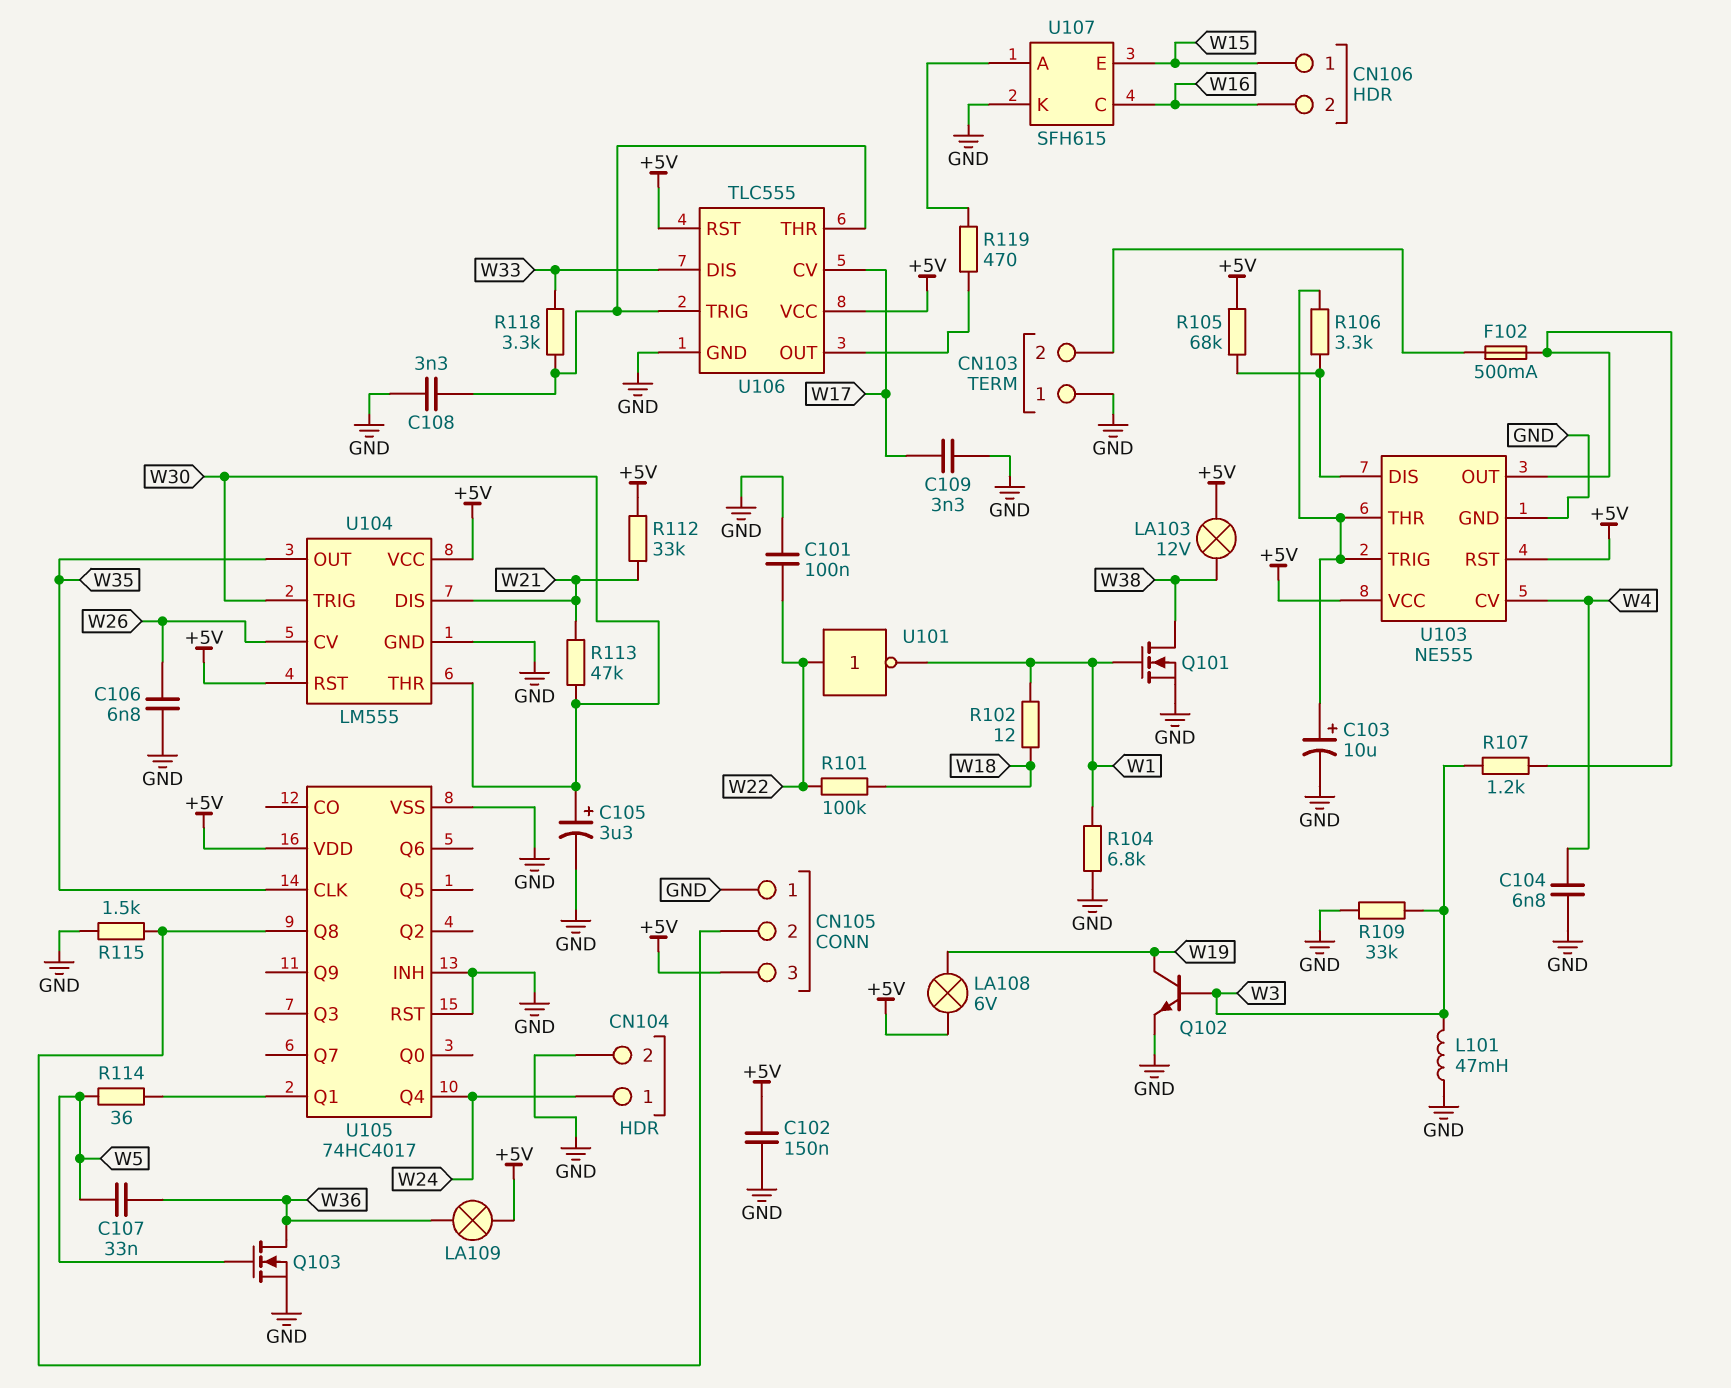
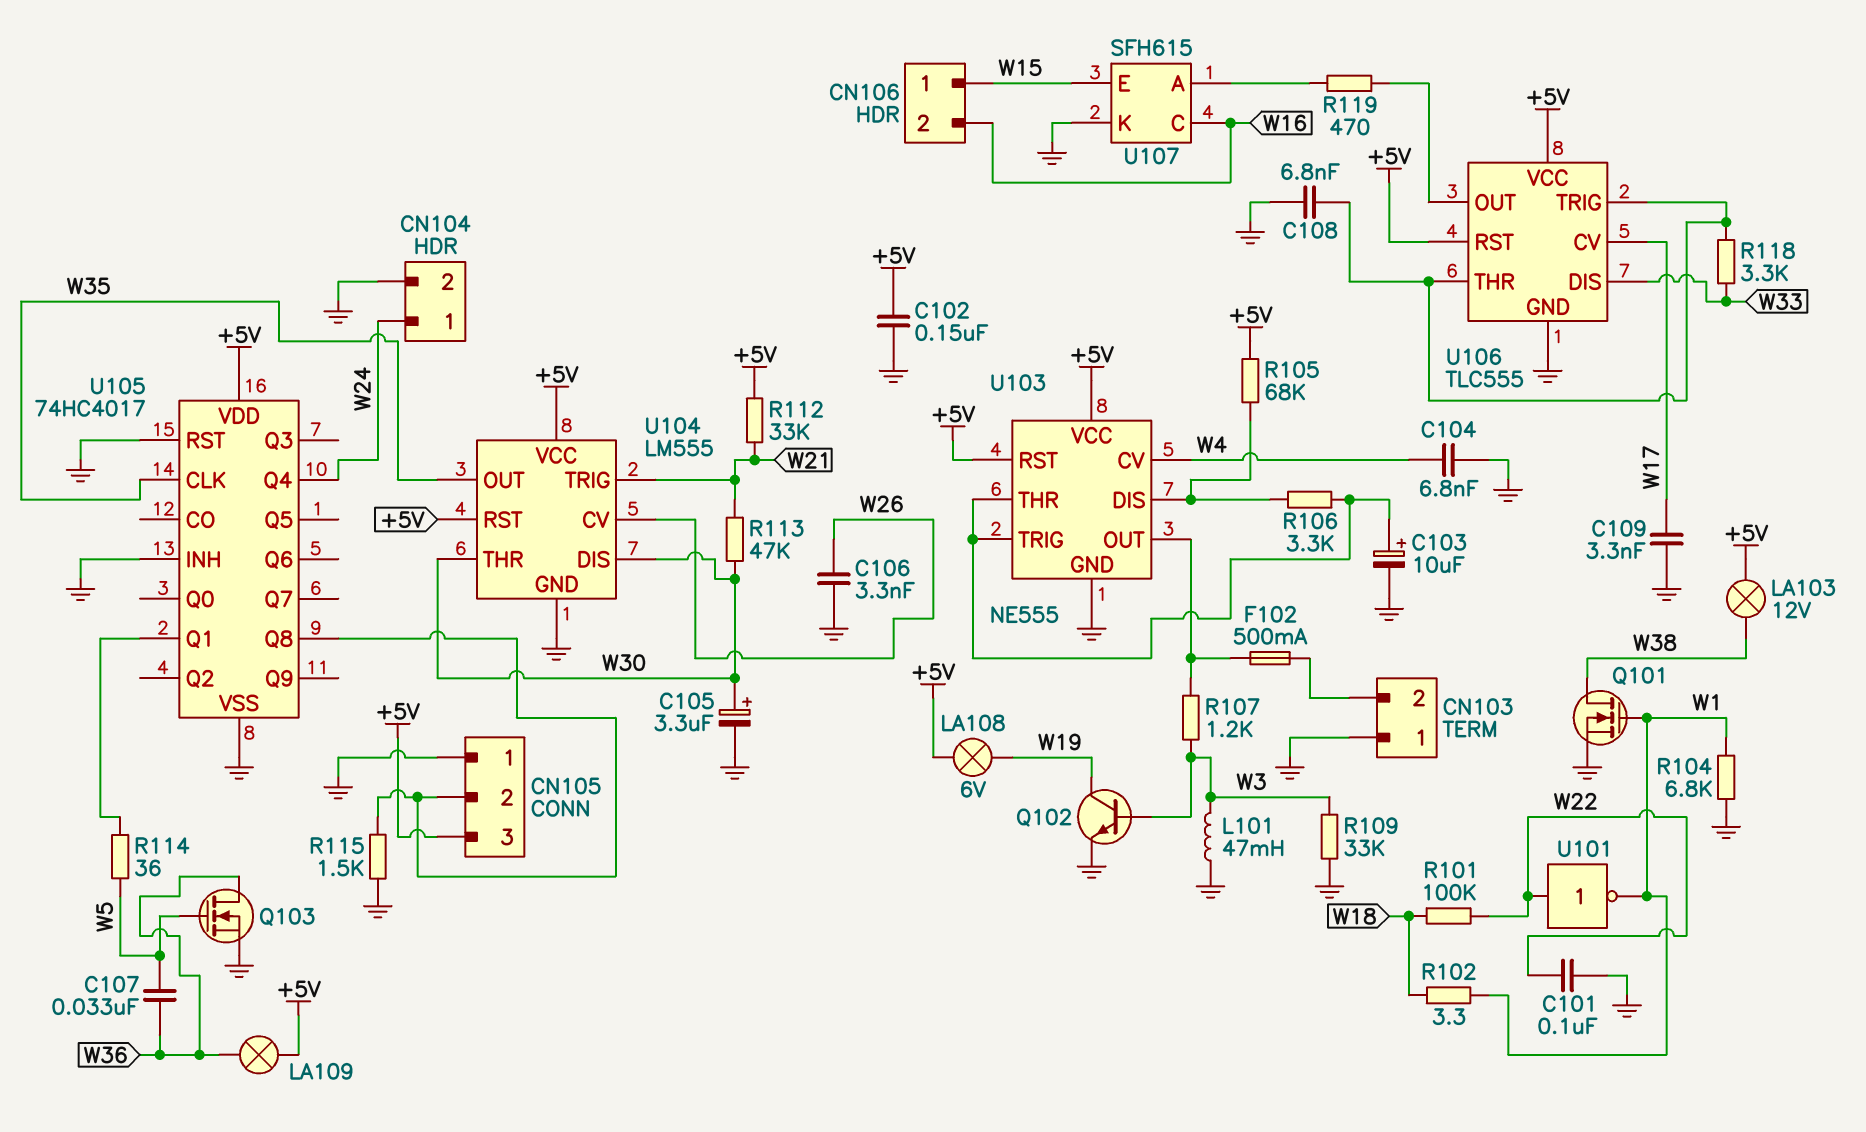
C106: 6.8nF (GND, W26) -> 3.3nF (GND, W26)
C108: 3.3nF (GND, U106/THR) -> 6.8nF (GND, U106/THR)
R102: 12 (W1, W18) -> 3.3 (W1, W18)
U104 pin DIS: W21 -> W30
U104 pin TRIG: W30 -> W21

